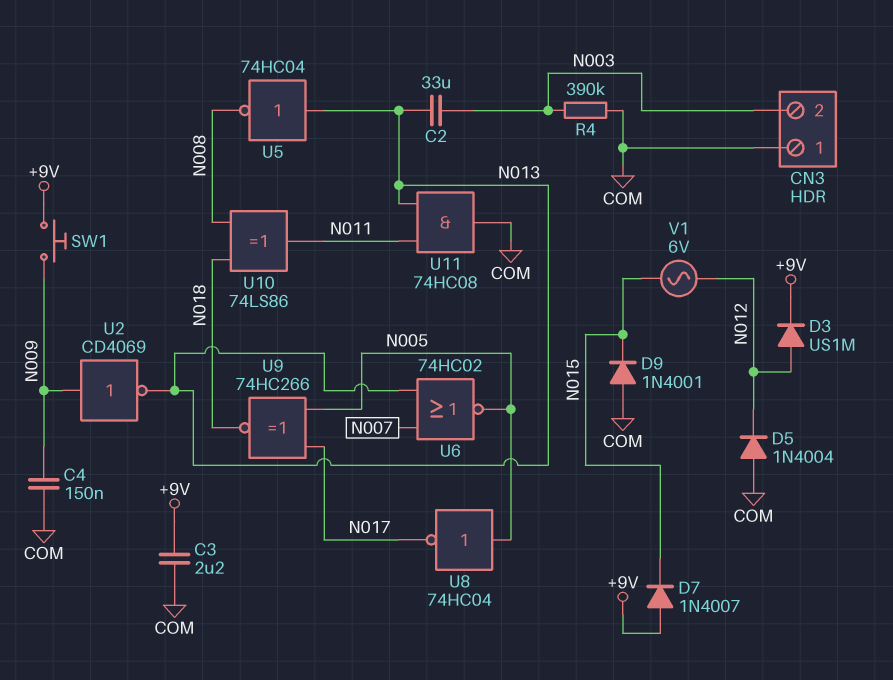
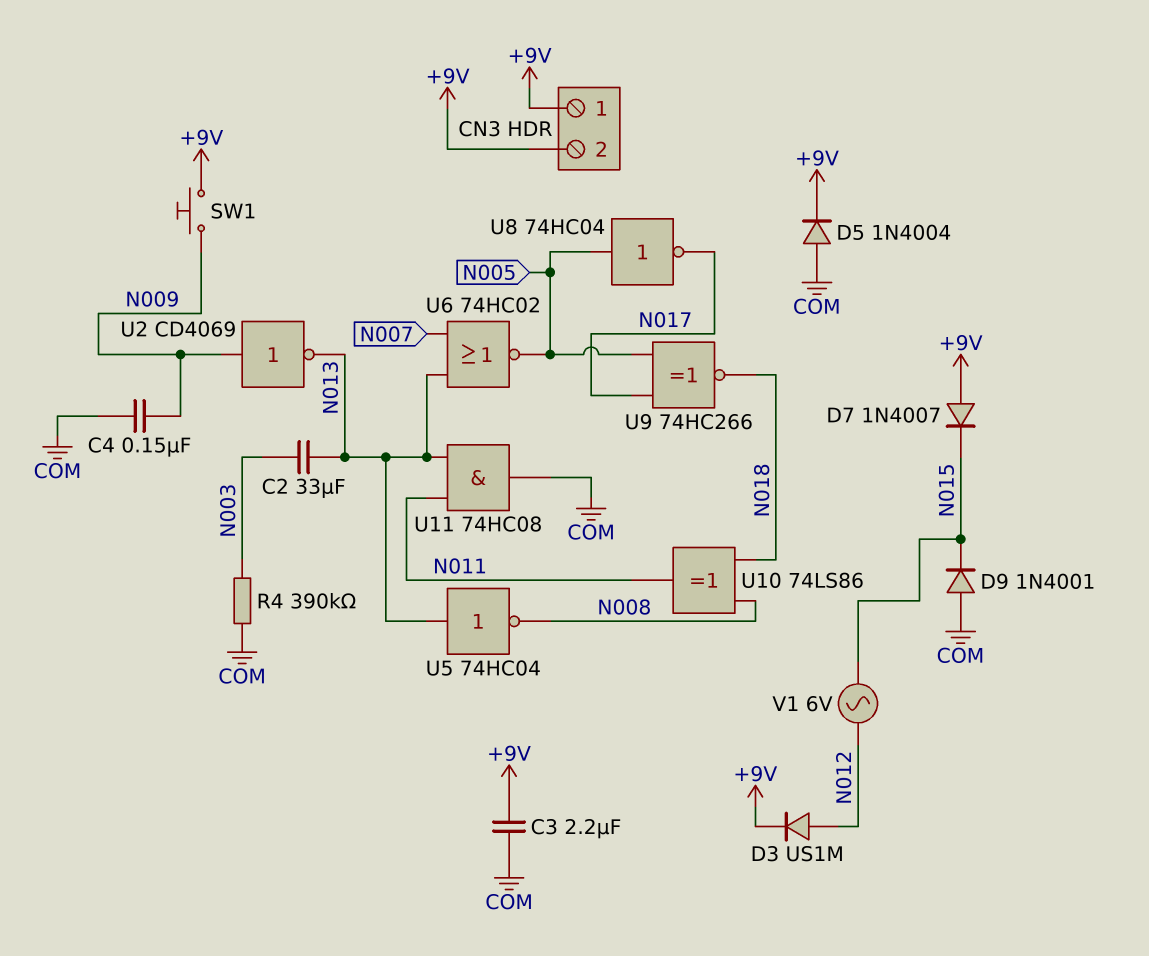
CN3 pin 1: COM -> +9V
CN3 pin 2: N003 -> +9V
D5: diode 1N4004 (A COM, K N012) -> diode 1N4004 (A COM, K +9V)

